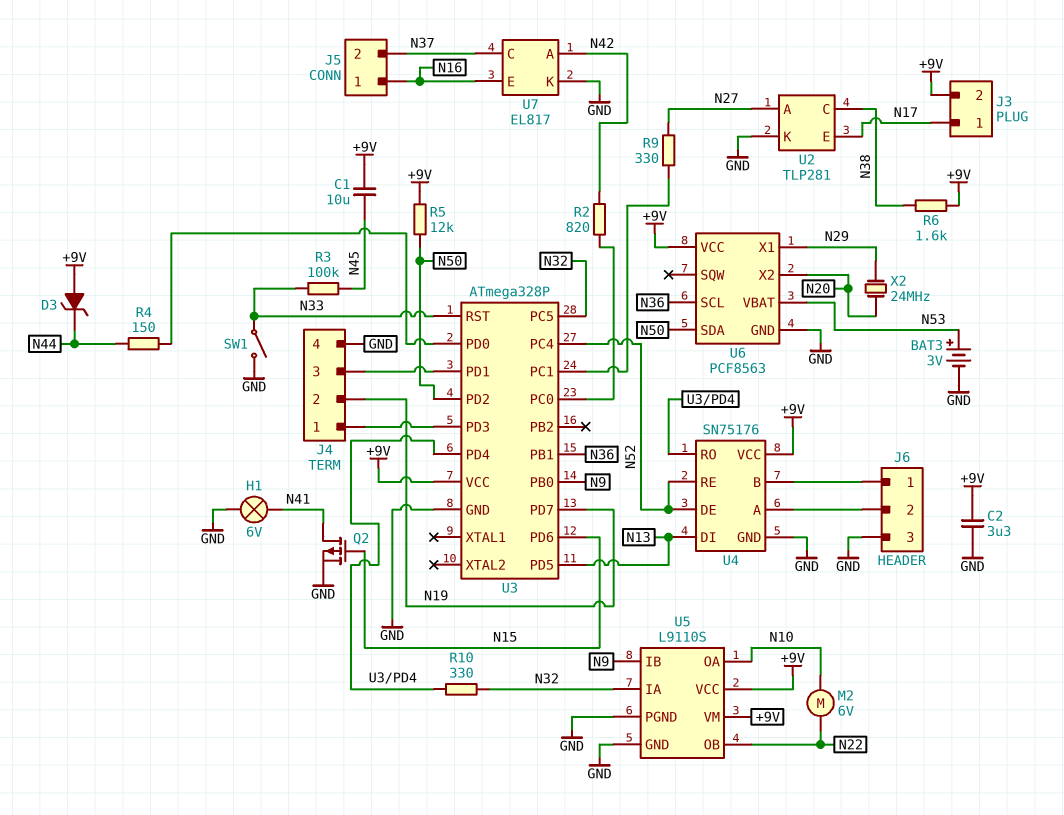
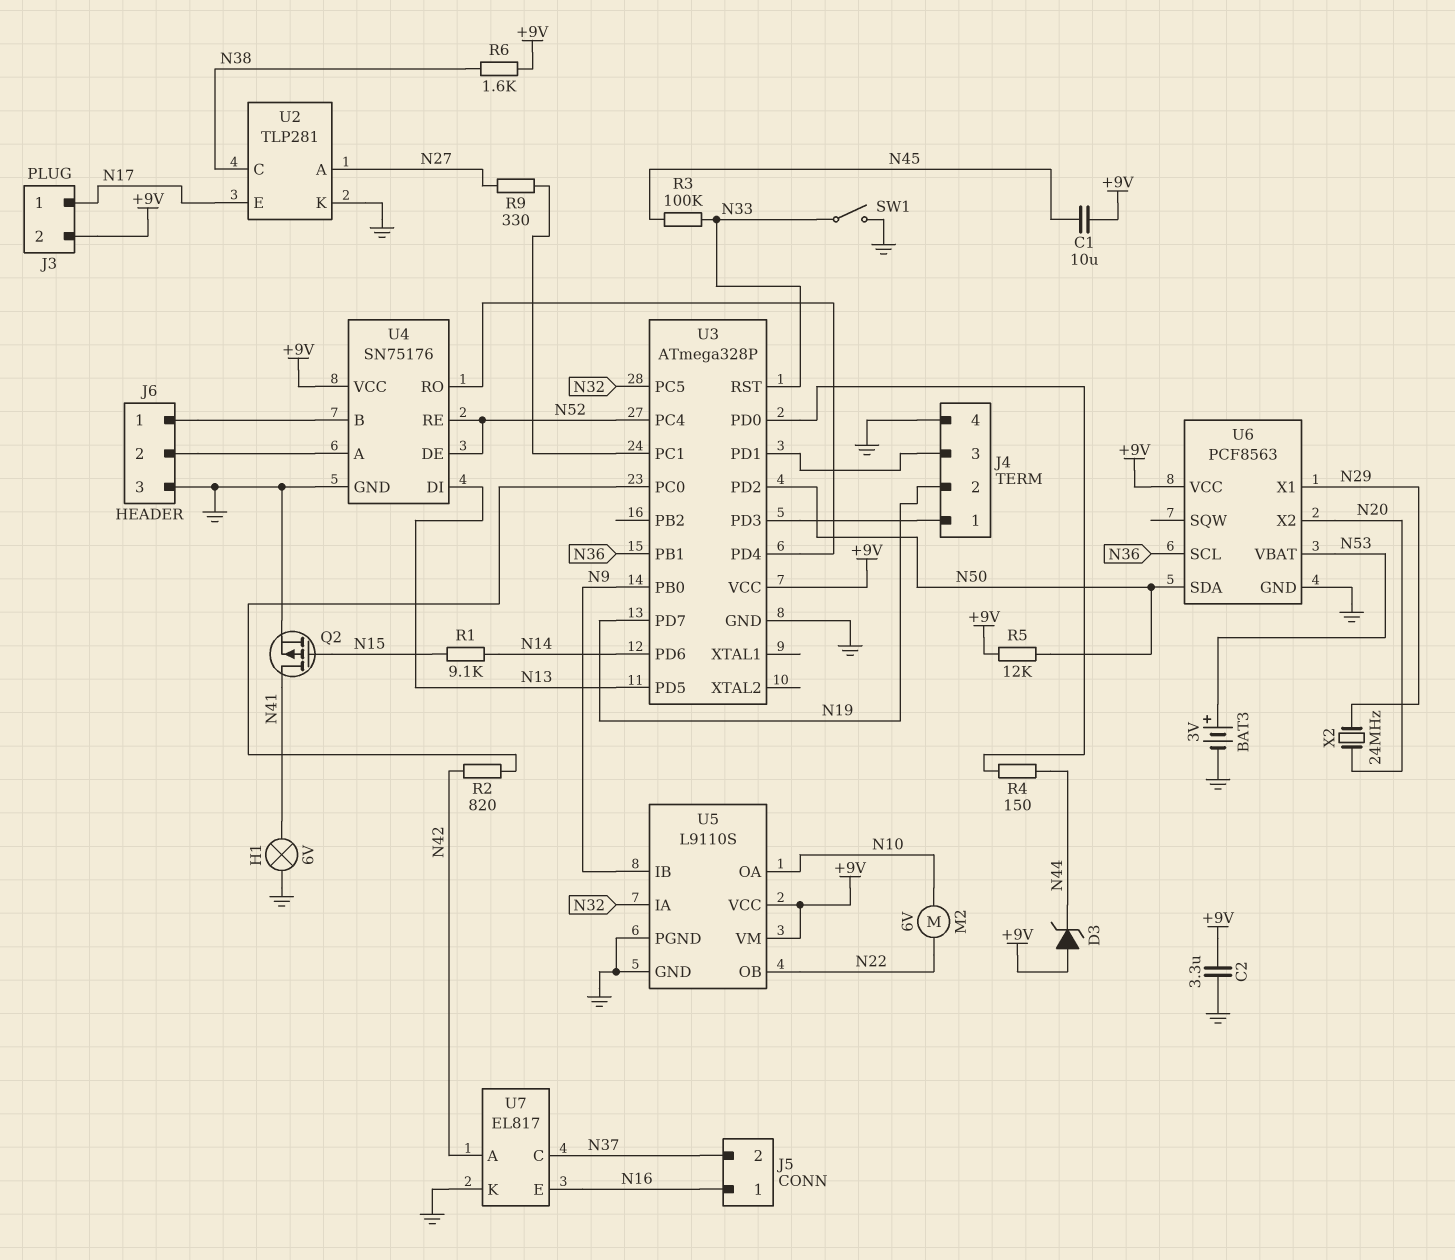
R1: none -> 9.1k (N14, N15)
R10: 330 (N32, U3/PD4) -> none
U3 pin PD6: N15 -> N14

